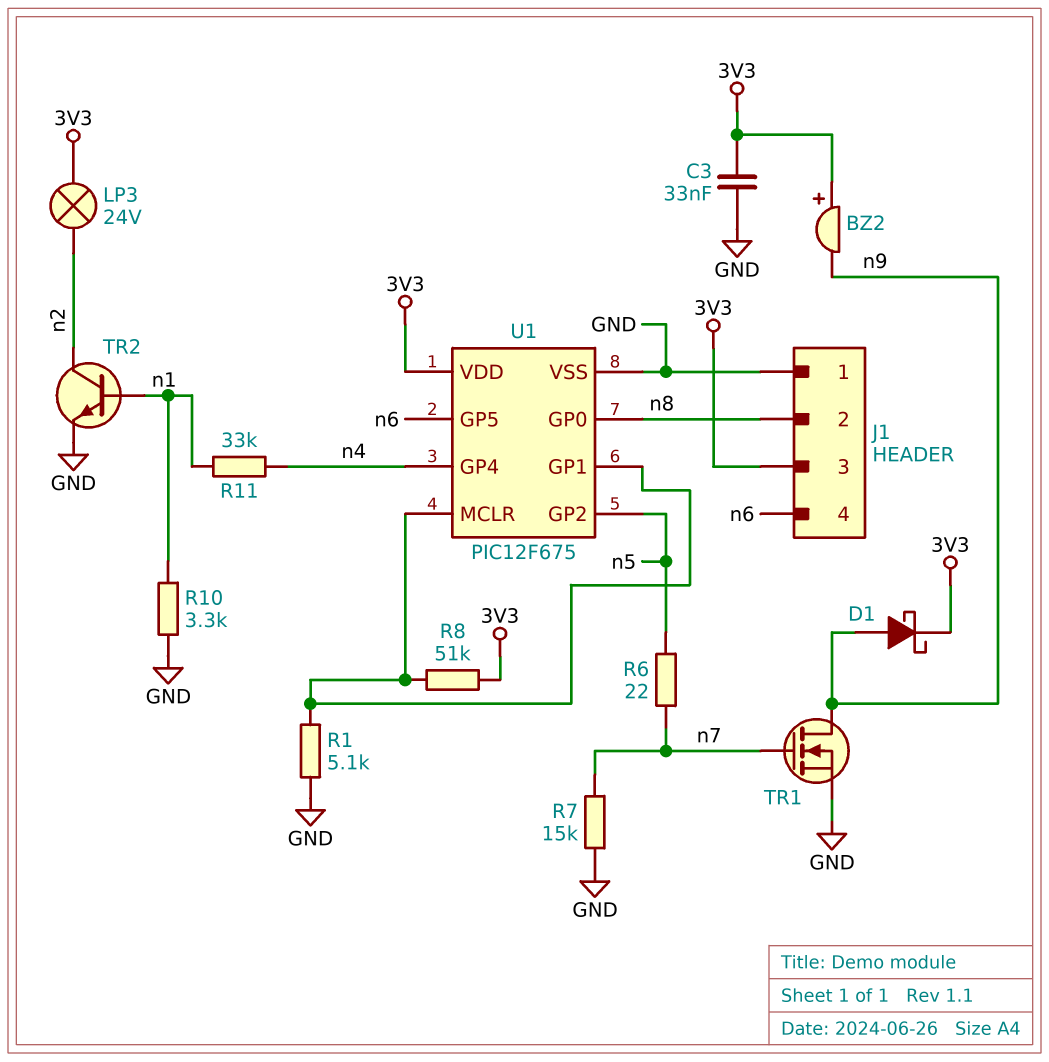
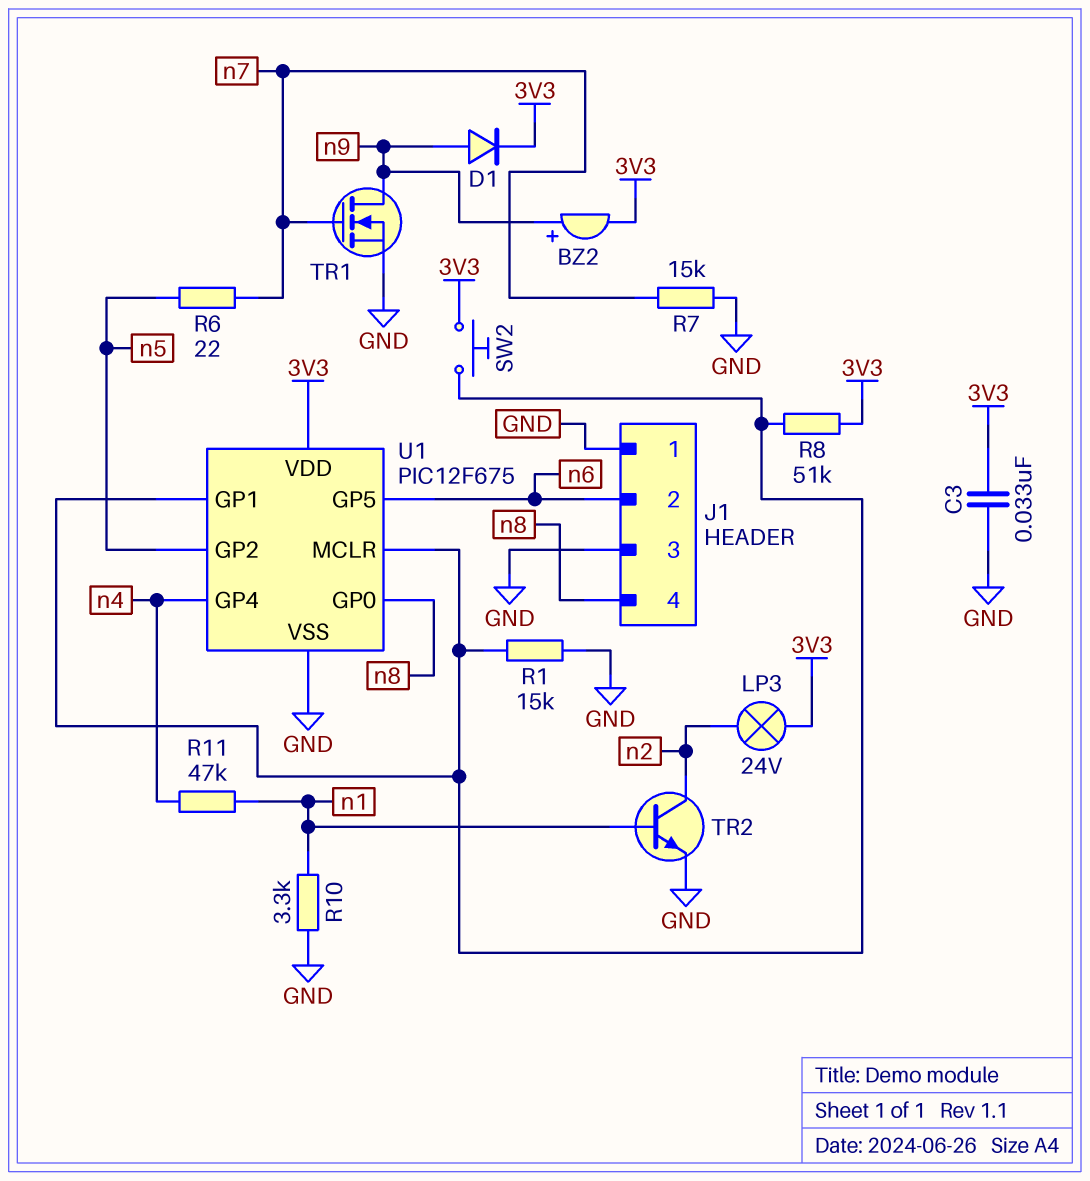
BZ2: buzzer (plus 3V3, minus n9) -> buzzer (plus n9, minus 3V3)
D1: schottky (A n9, K 3V3) -> diode (A n9, K 3V3)
J1 pin 2: n8 -> n6
J1 pin 3: 3V3 -> GND
J1 pin 4: n6 -> n8
R1: 5.1k (GND, U1/GP1) -> 15k (GND, U1/GP1)
R11: 33k (n1, n4) -> 47k (n1, n4)
SW2: none -> button (3V3, U1/GP1)

